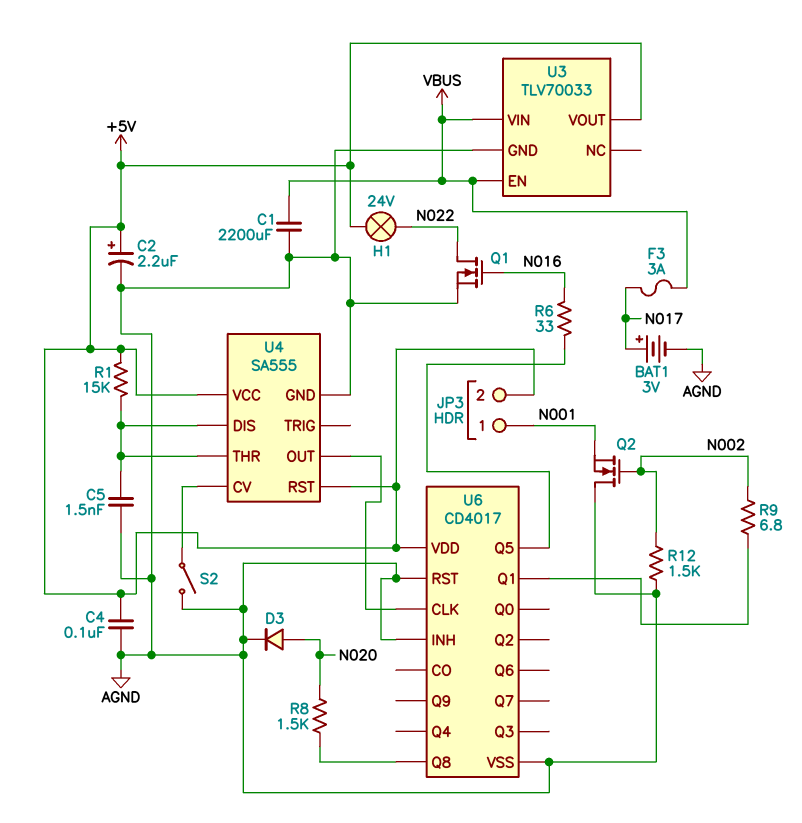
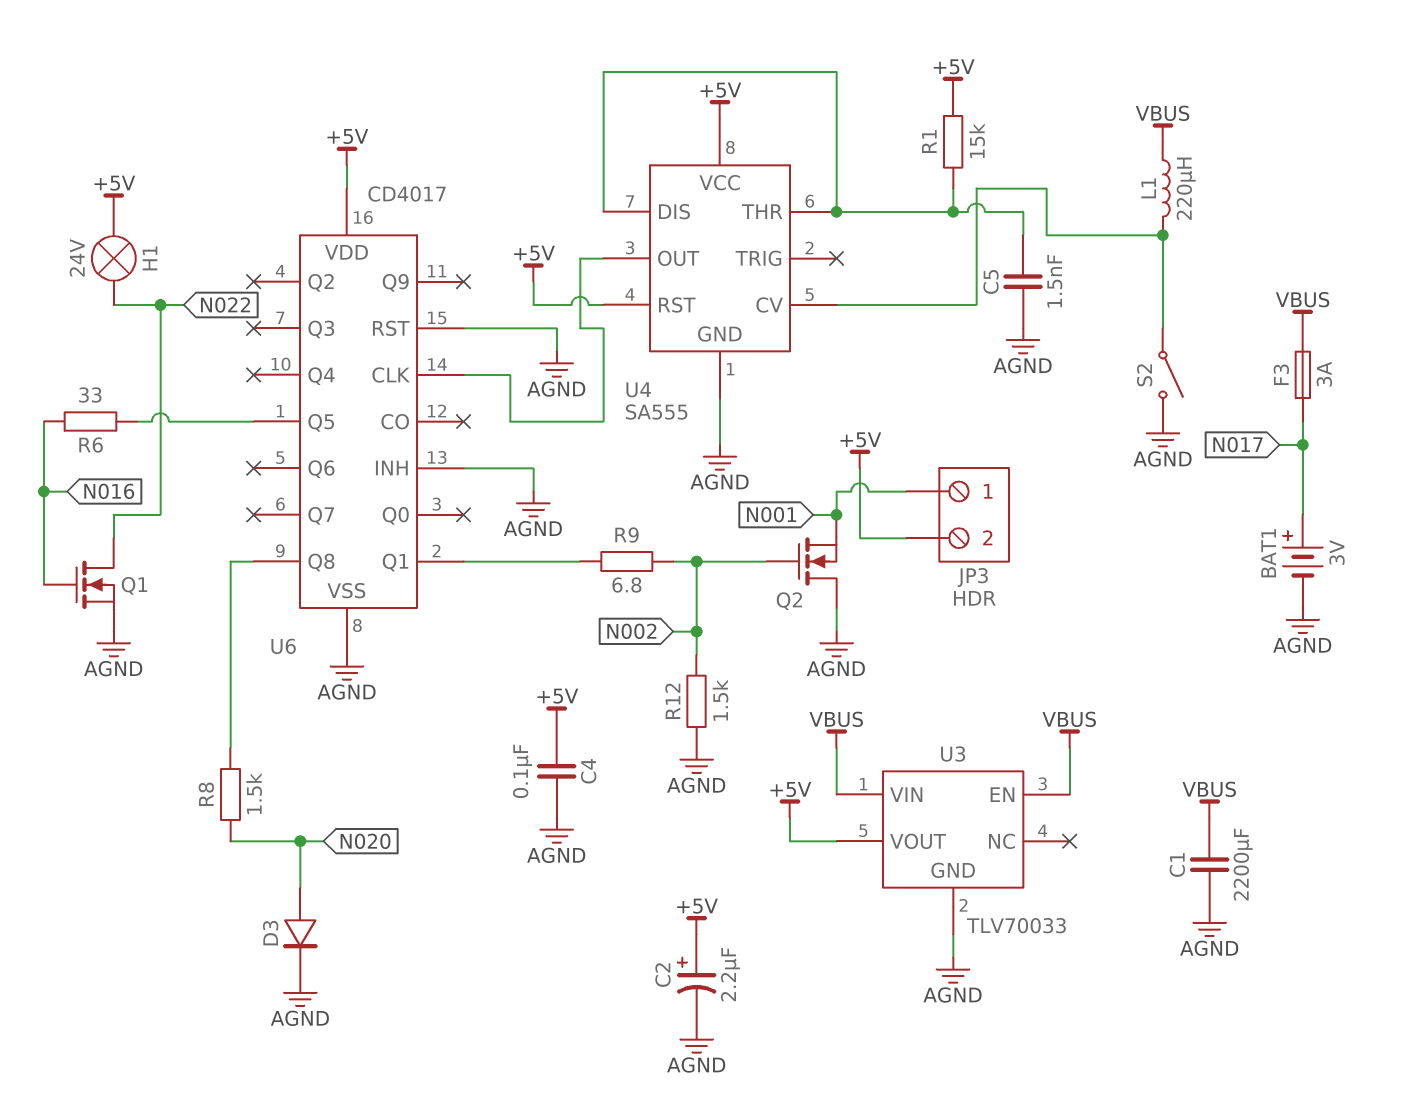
L1: none -> 220uH (U4/CV, VBUS)

